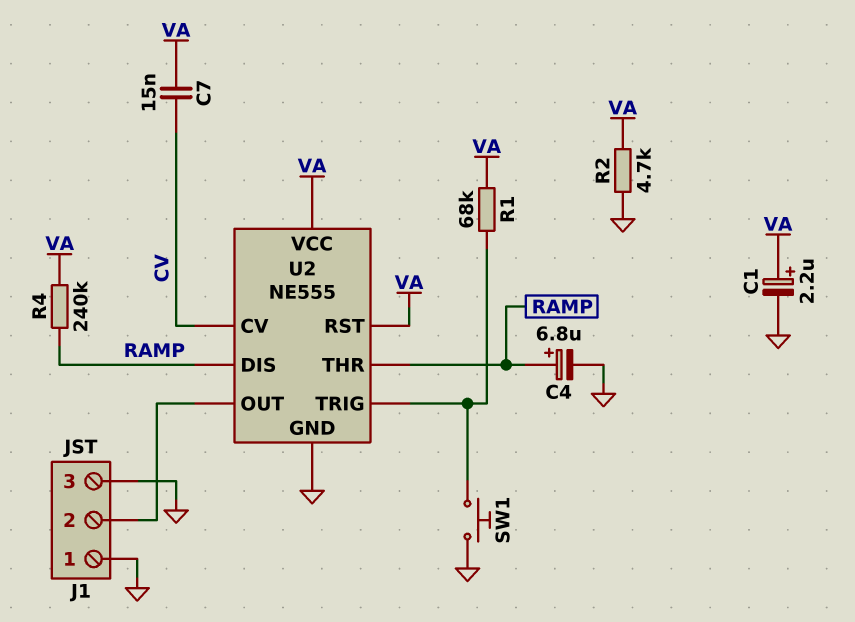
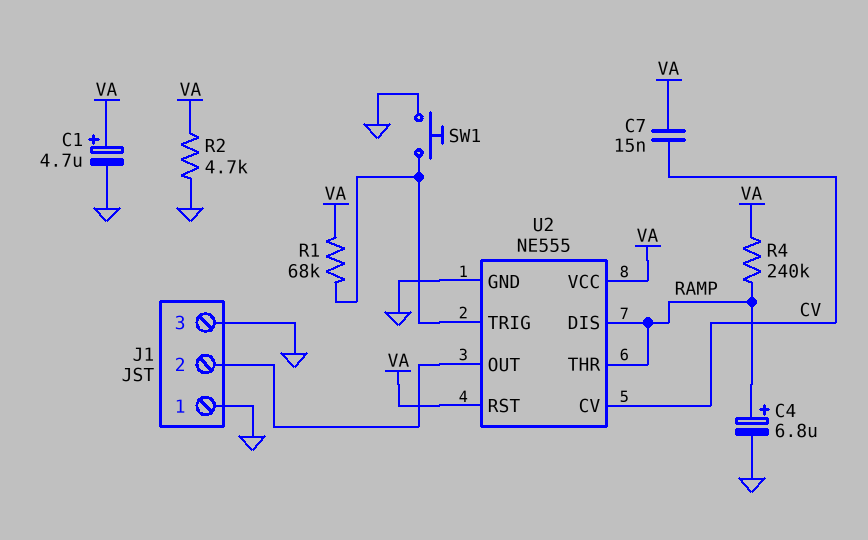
C1: 2.2uF (plus VA, minus GND) -> 4.7uF (plus VA, minus GND)

